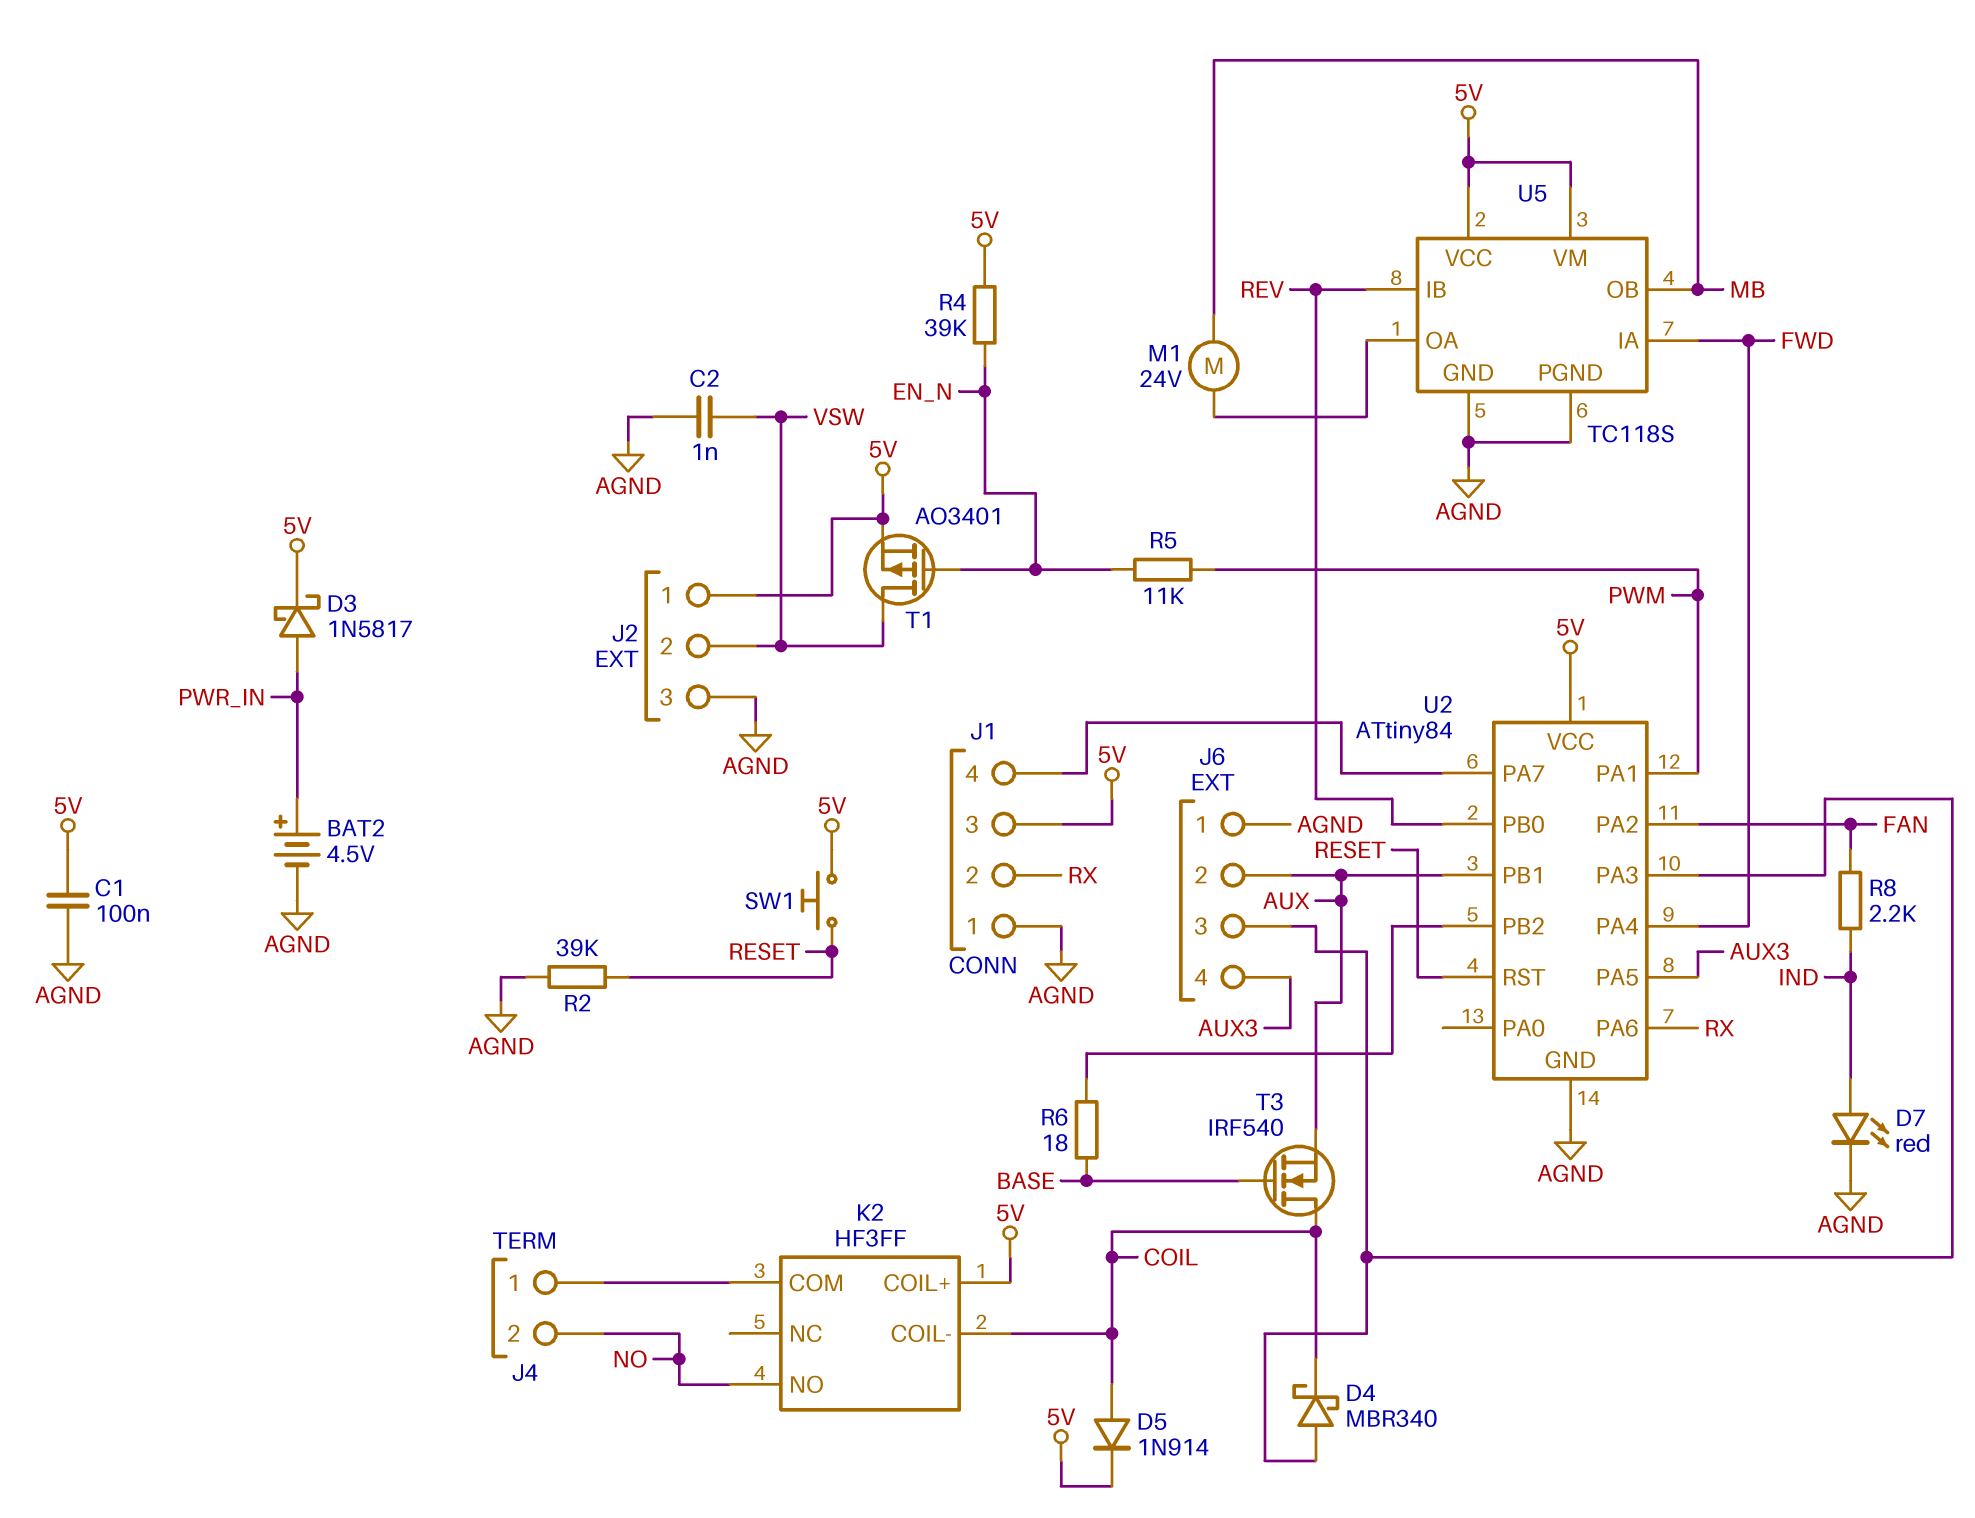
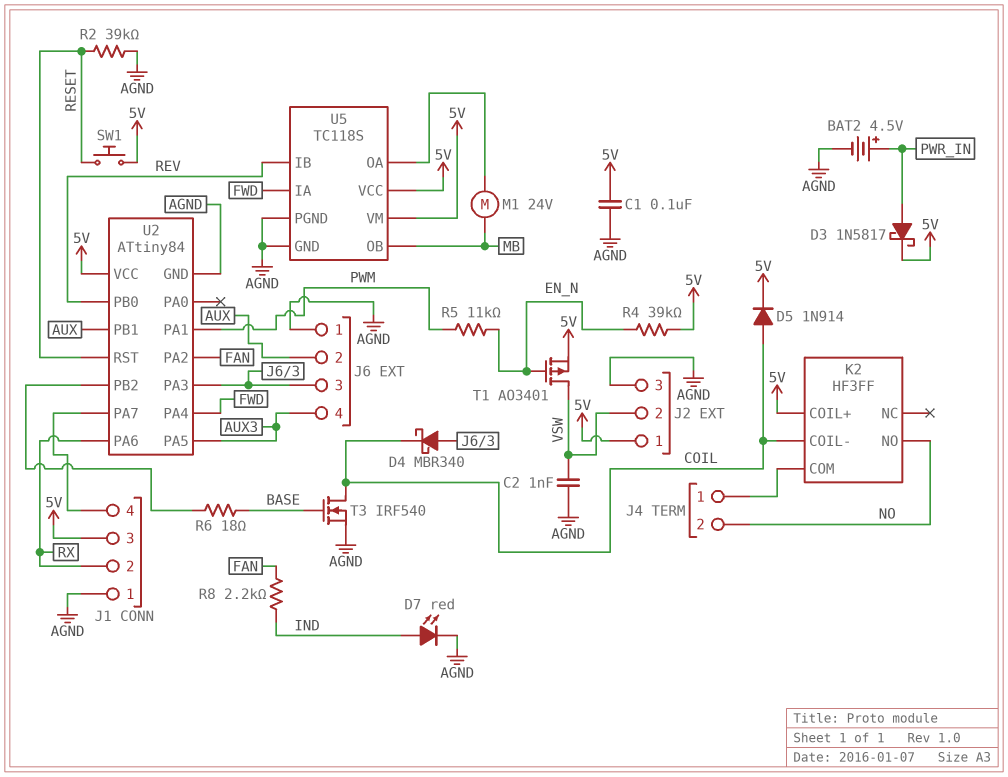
T3: NMOS IRF540 (G BASE, D COIL, S AUX) -> NMOS IRF540 (G BASE, D COIL, S AGND)

